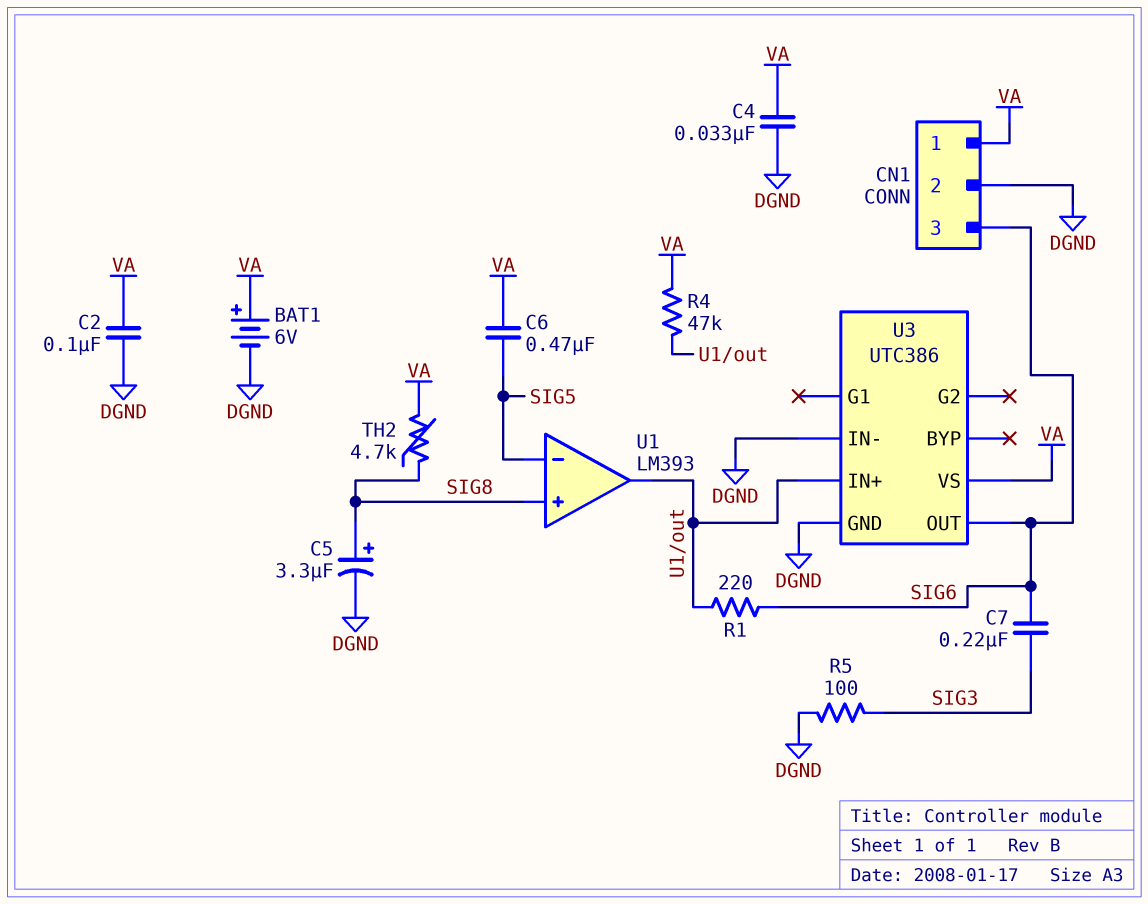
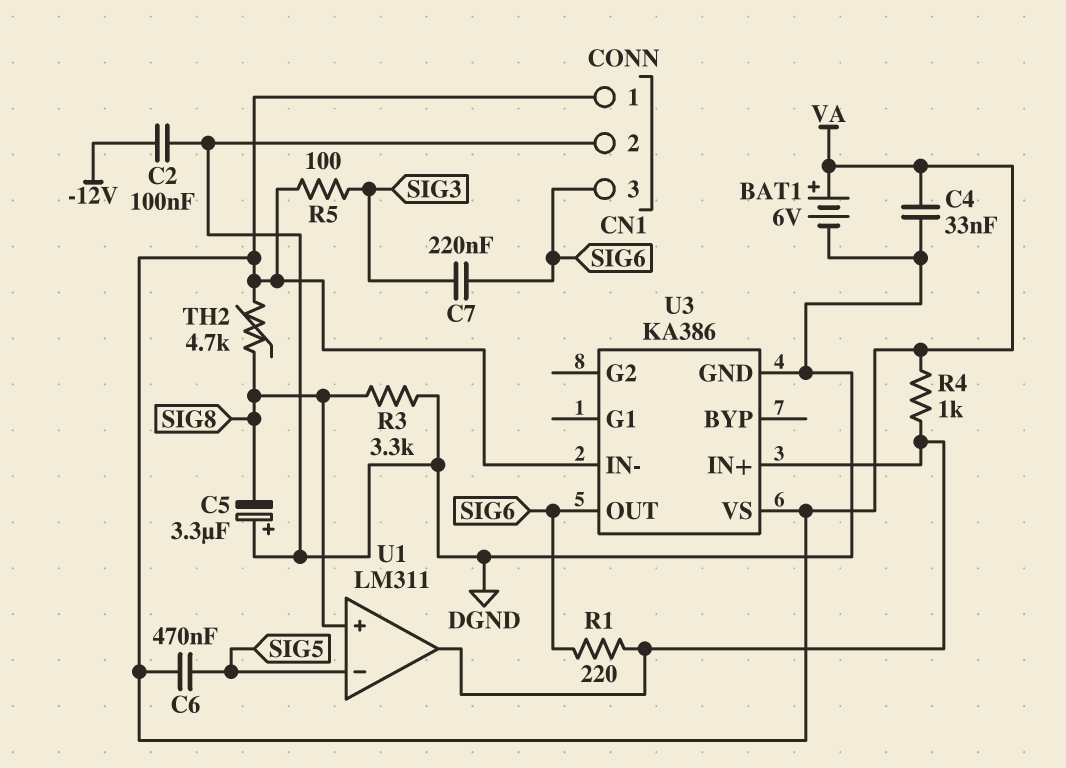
C2: 100nF (DGND, VA) -> 100nF (-12V, DGND)
C5: 3.3uF (plus SIG8, minus DGND) -> 3.3uF (plus DGND, minus SIG8)
R3: none -> 3.3k (DGND, SIG8)
R4: 47k (U1/out, VA) -> 1k (U1/out, VA)
R5: 100 (DGND, SIG3) -> 100 (SIG3, VA)
U1: LM393 -> LM311
U3: UTC386 -> KA386
U3 pin IN-: DGND -> VA

